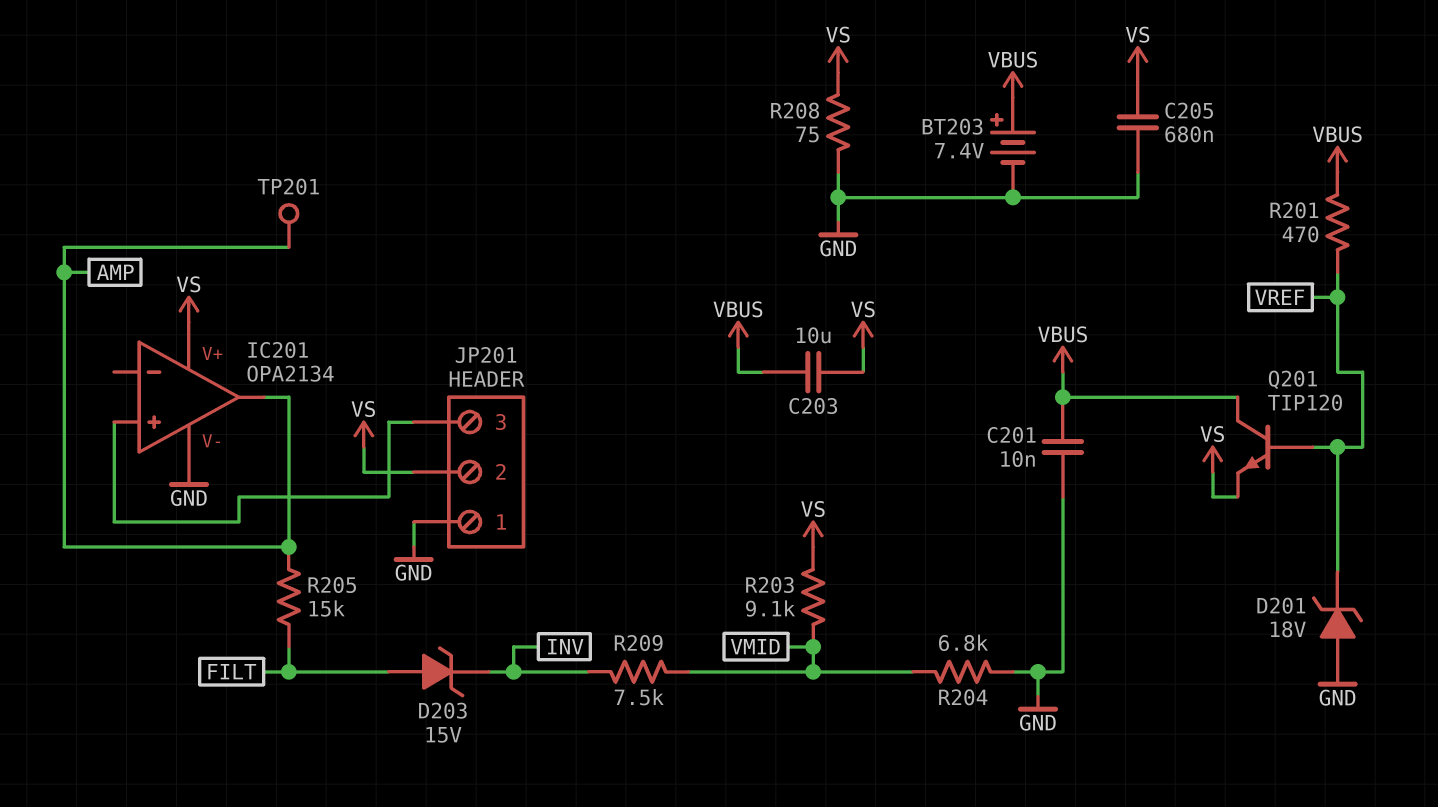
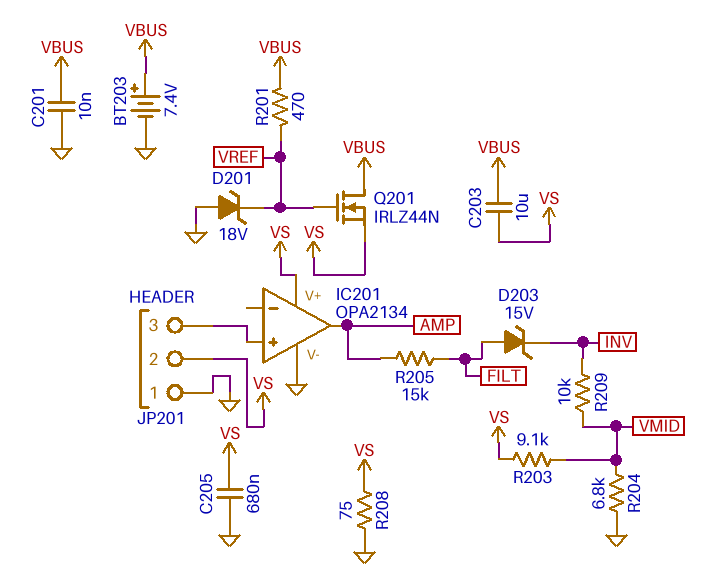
Q201: NPN TIP120 (B VREF, C VBUS, E VS) -> NMOS IRLZ44N (G VREF, D VBUS, S VS)
R209: 7.5k (INV, VMID) -> 10k (INV, VMID)
TP201: test point (AMP) -> none

